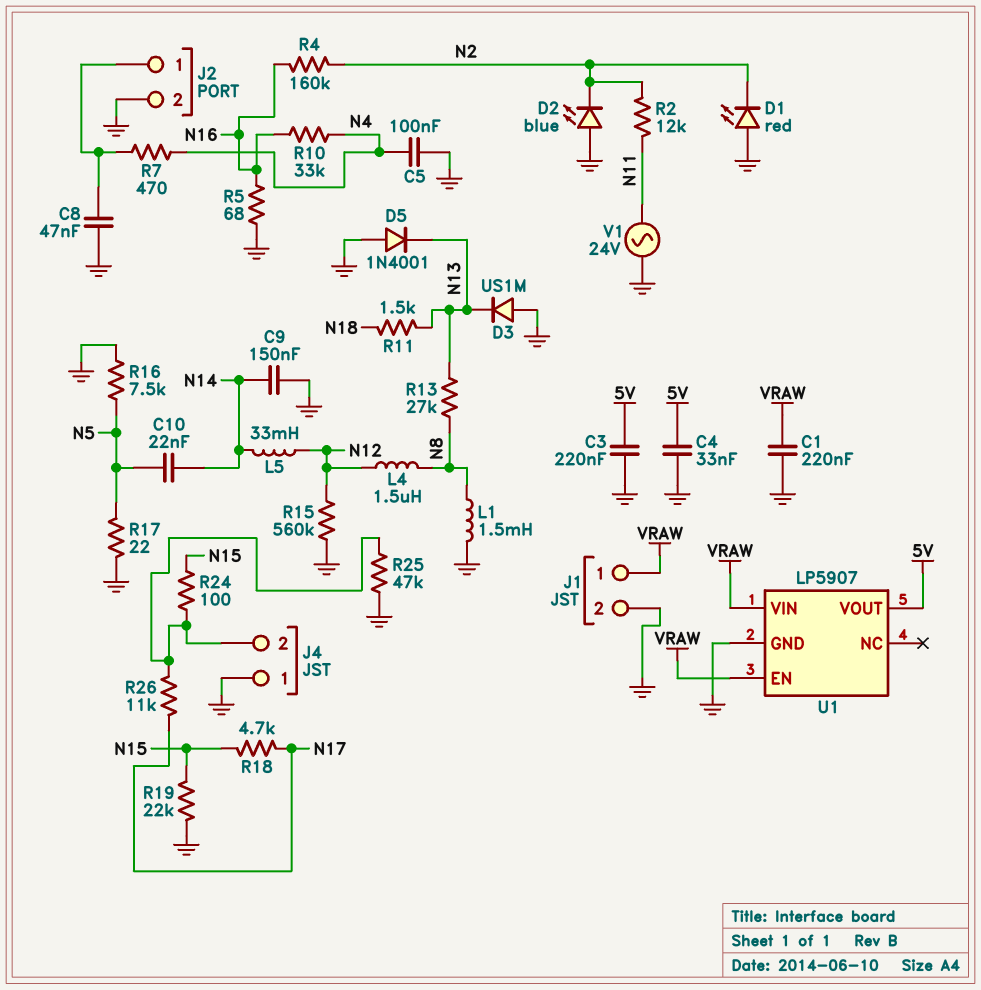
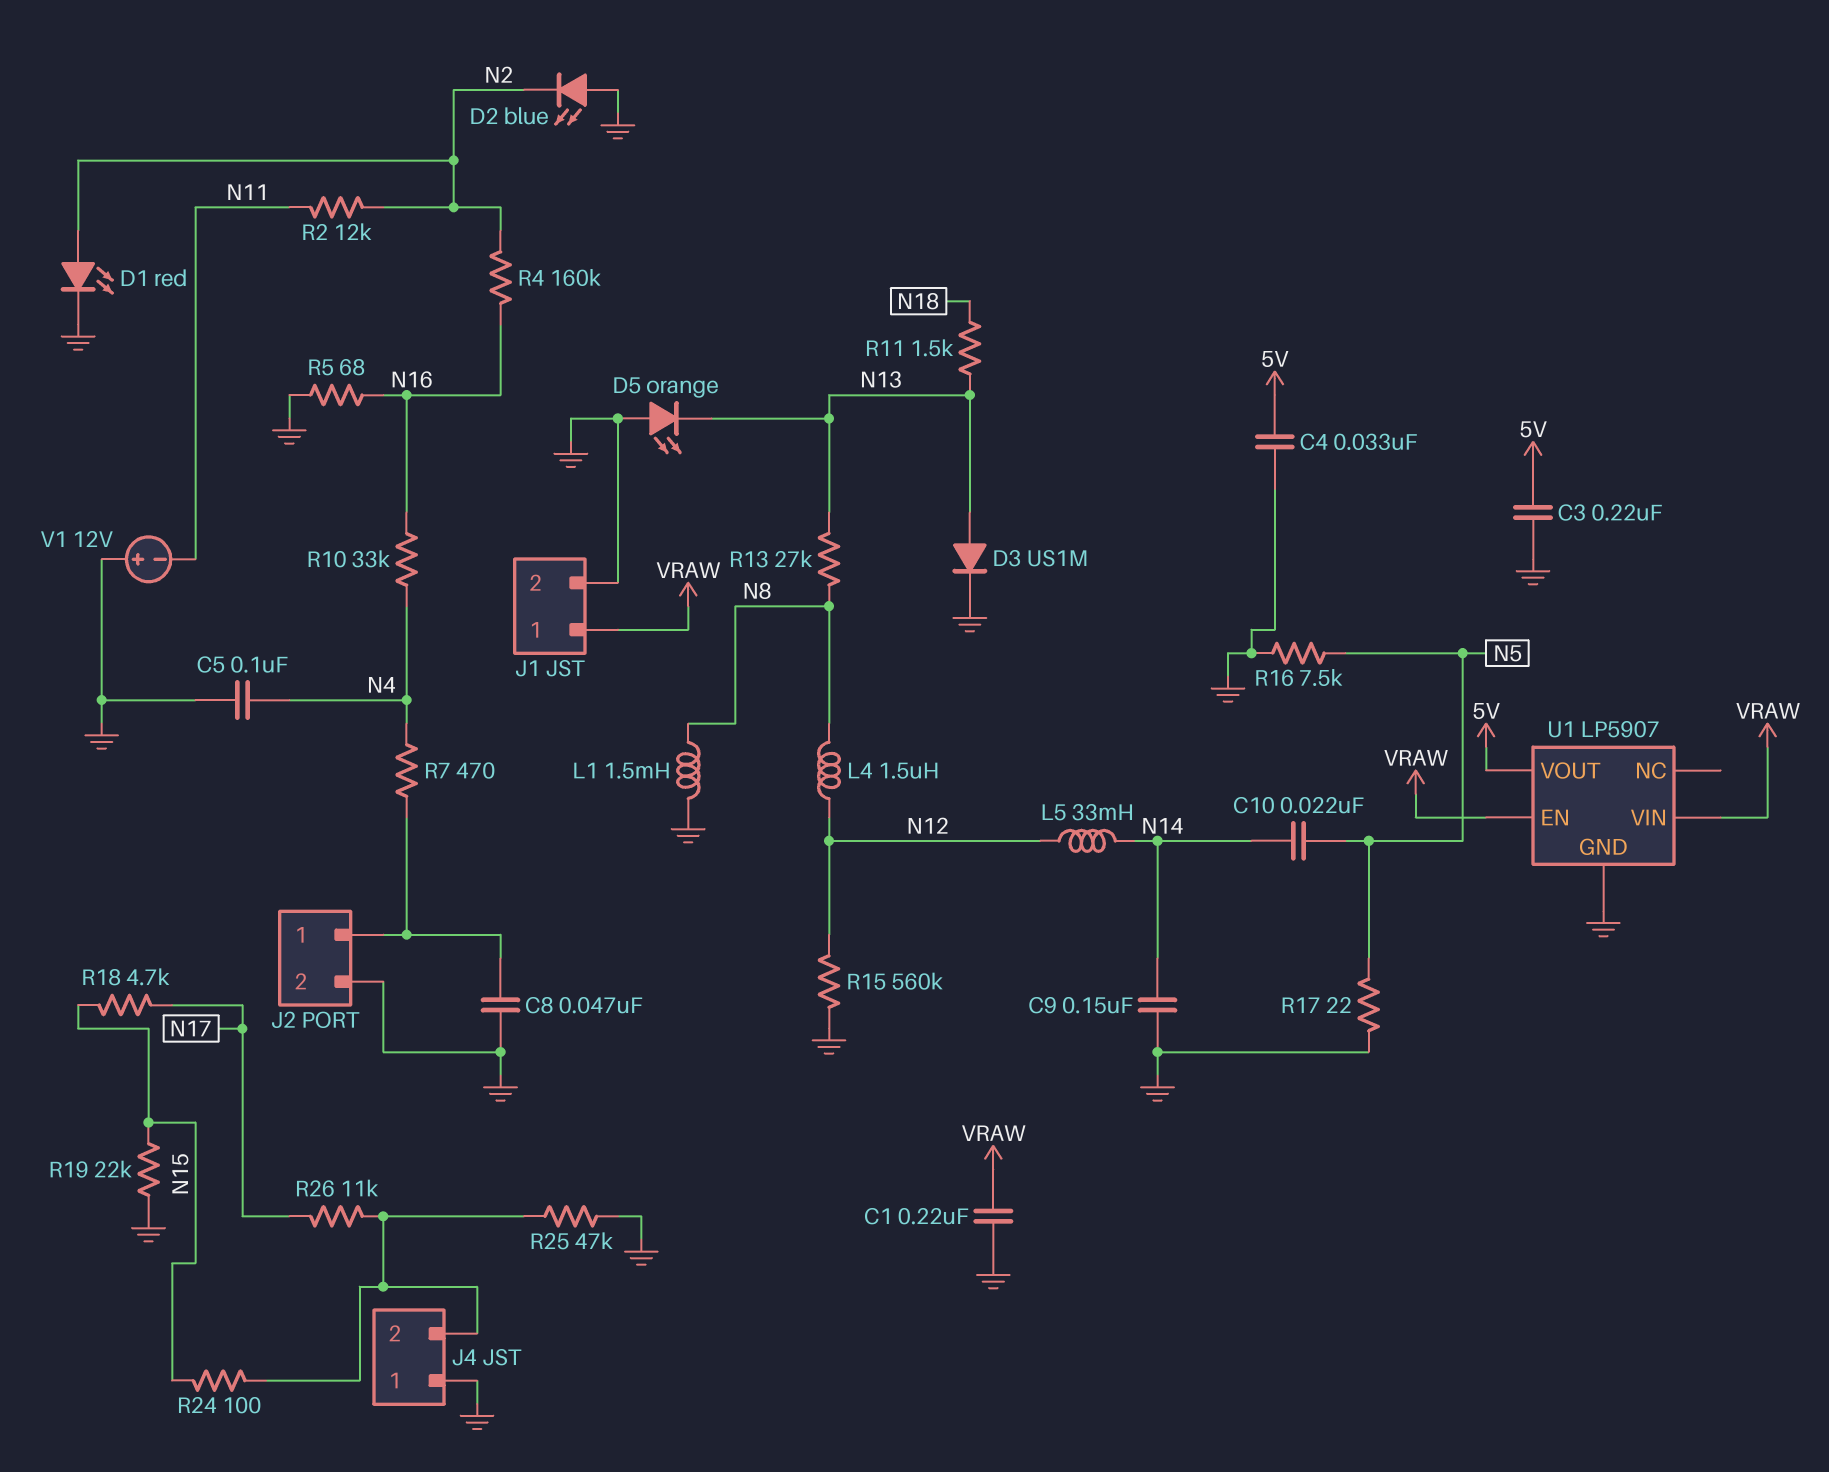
D1: LED red (A GND, K N2) -> LED red (A N2, K GND)
D3: diode US1M (A GND, K N13) -> diode US1M (A N13, K GND)
D5: diode 1N4001 (A GND, K N13) -> LED orange (A GND, K N13)
V1: AC 24V (GND, N11) -> 12V (plus GND, minus N11)

